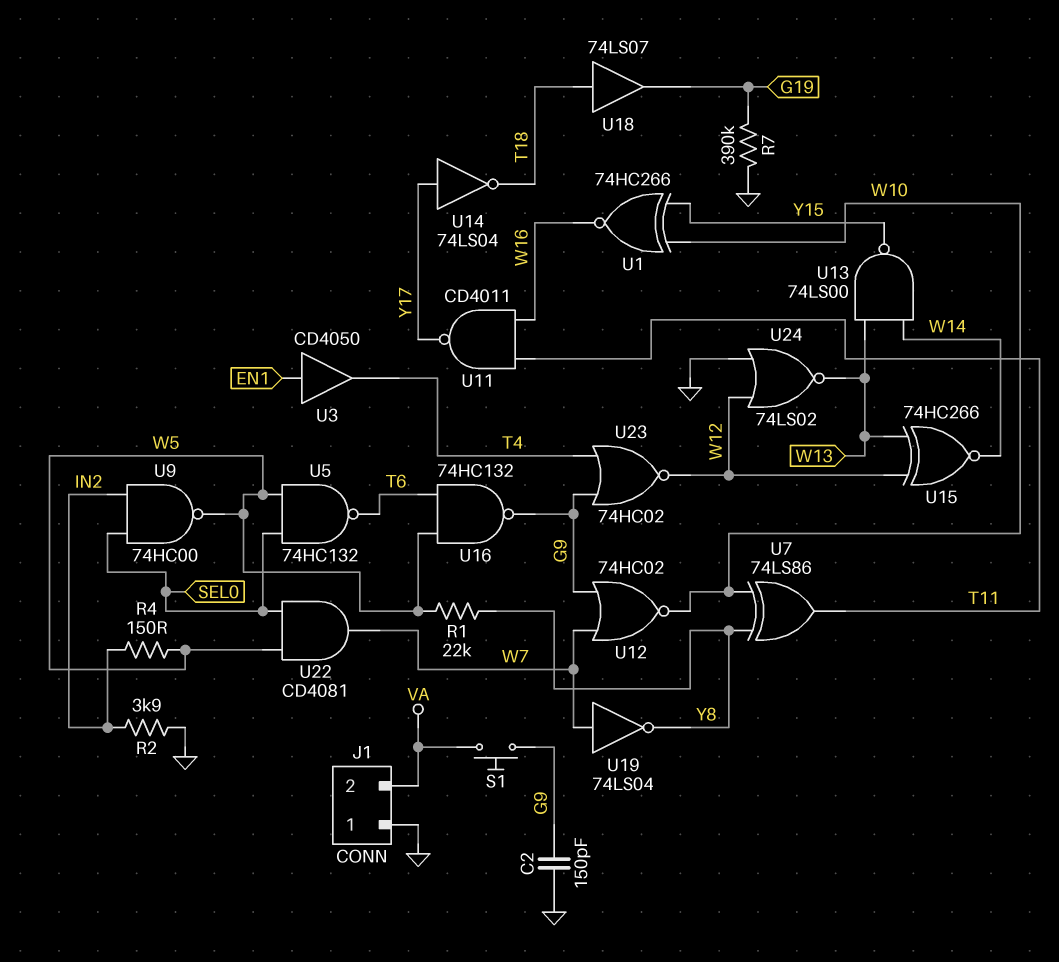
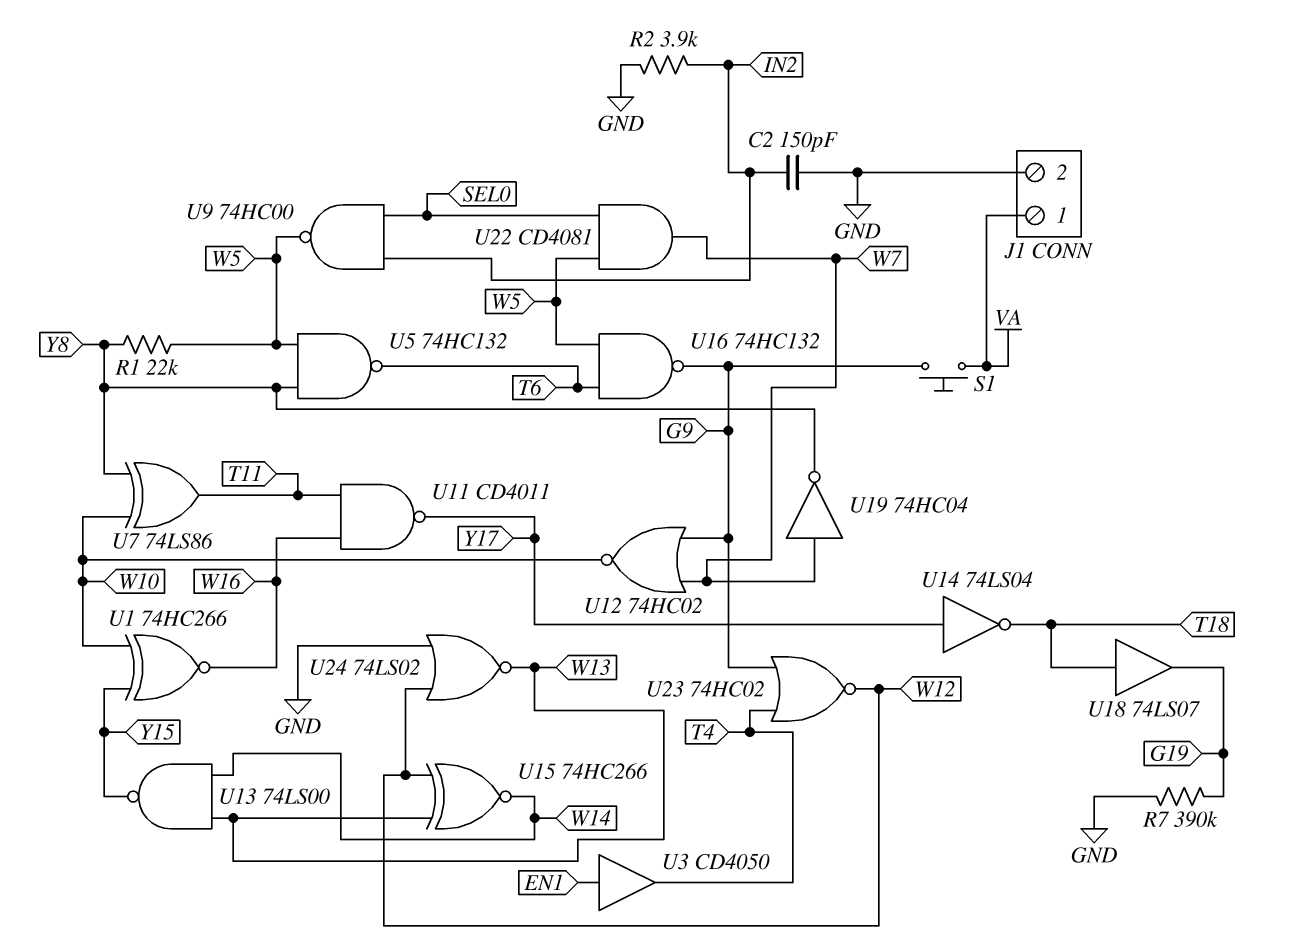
C2: 150pF (G9, GND) -> 150pF (GND, IN2)
J1 pin 1: GND -> VA
J1 pin 2: VA -> GND
R4: 150 (IN2, W5) -> none
U5: NAND 74HC132 (in SEL0, in W5, out T6) -> NAND 74HC132 (in W5, in Y8, out T6)
U19: NOT 74LS04 (in W7, out Y8) -> NOT 74HC04 (in W7, out Y8)

